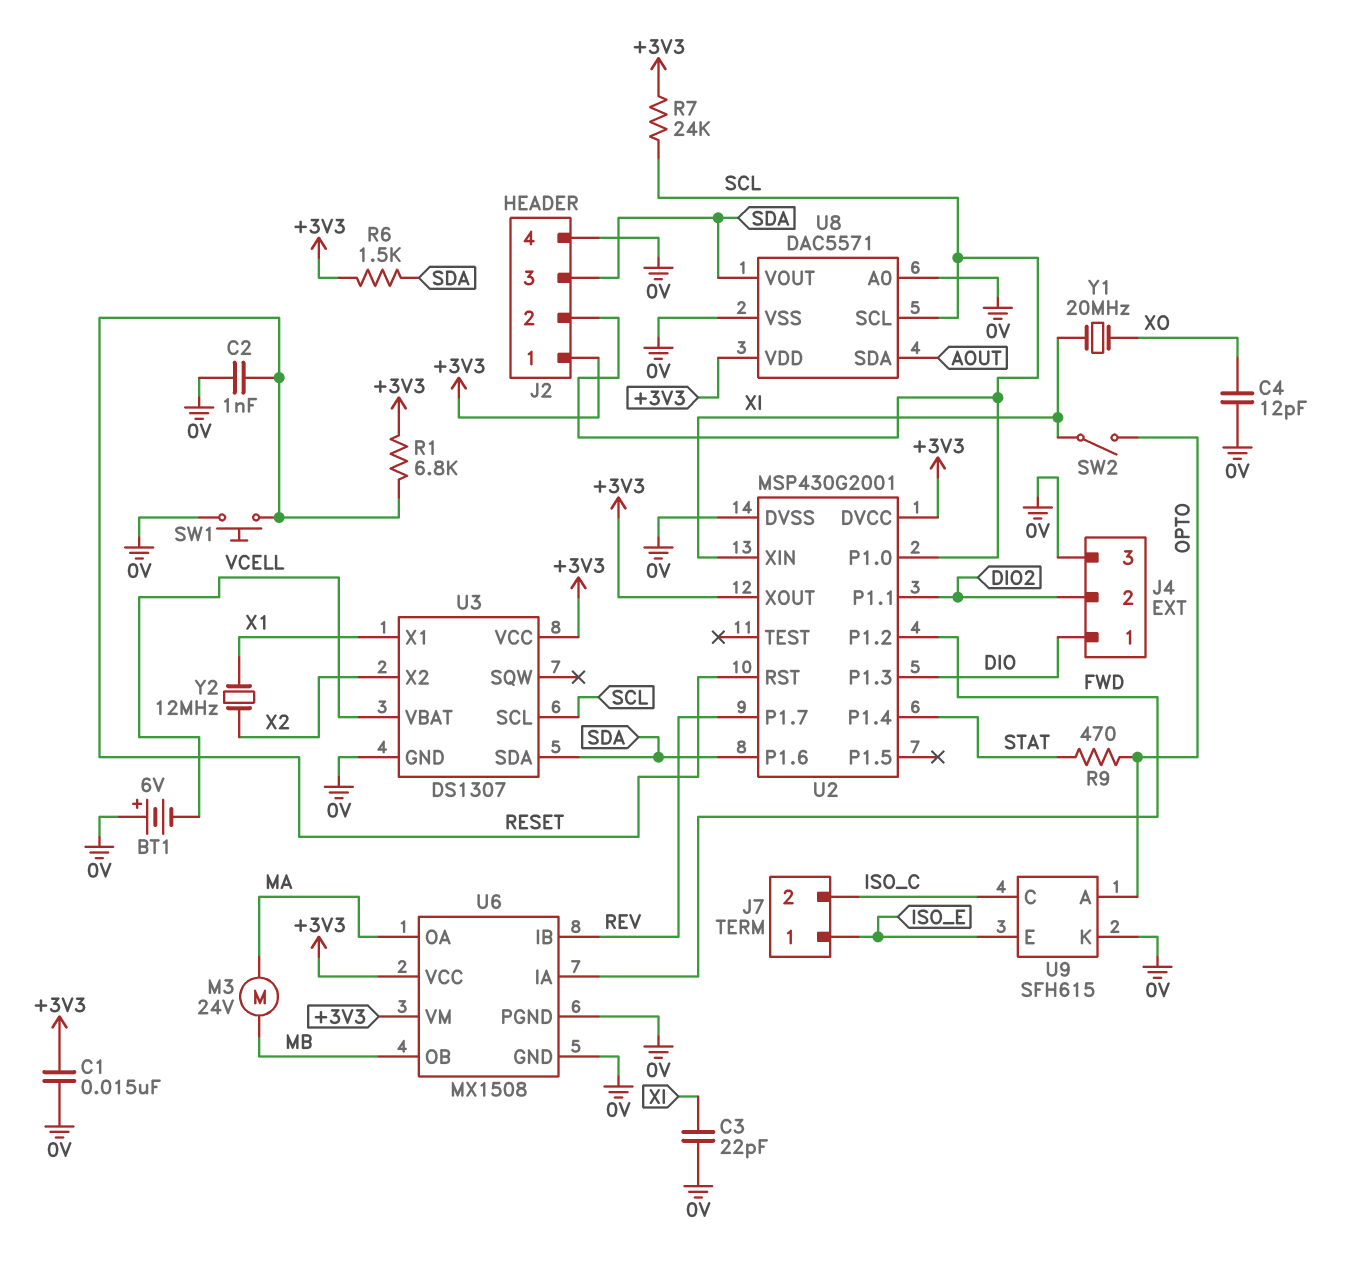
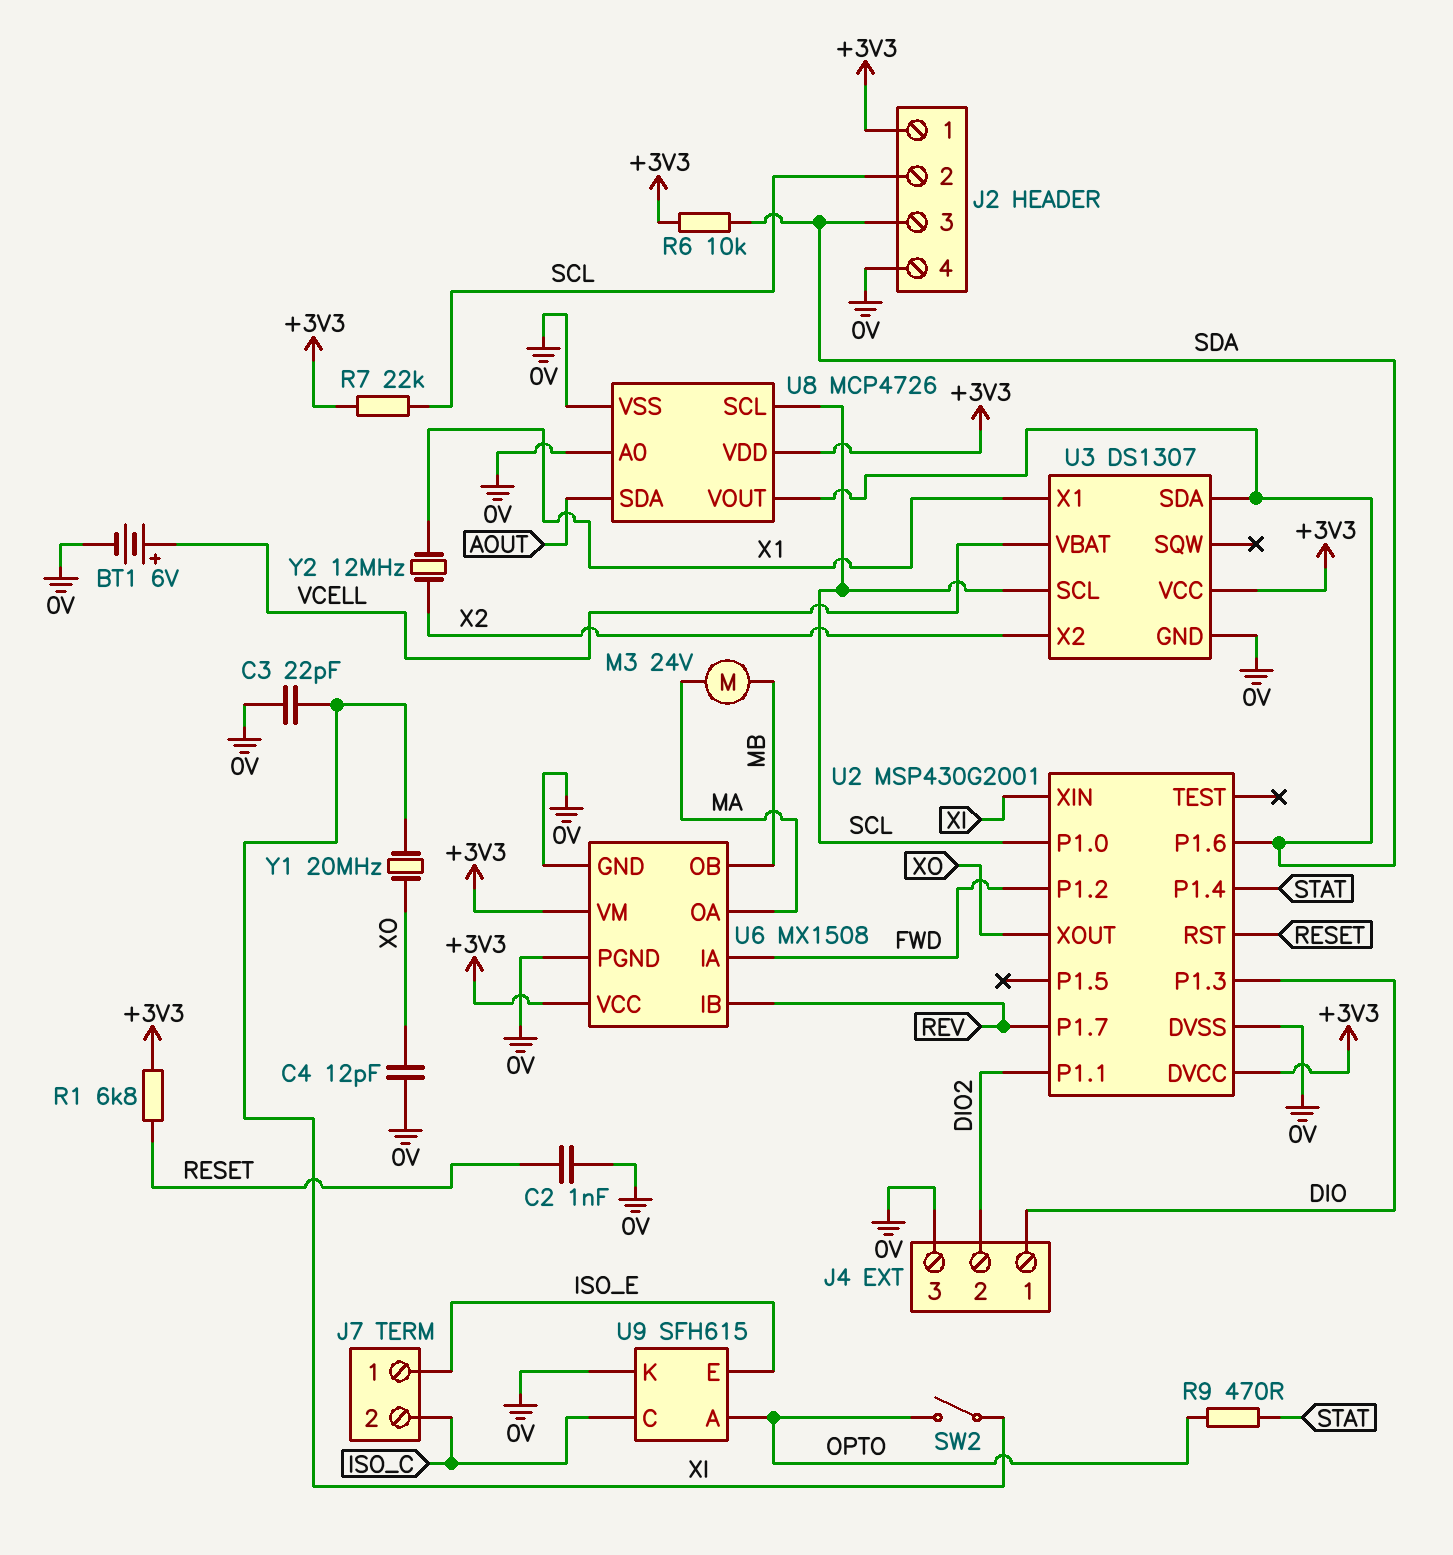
BT1: 6V (plus 0V, minus VCELL) -> 6V (plus VCELL, minus 0V)
C1: 15nF (+3V3, 0V) -> none
R6: 1.5k (+3V3, SDA) -> 10k (+3V3, SDA)
R7: 24k (+3V3, SCL) -> 22k (+3V3, SCL)
SW1: button (0V, RESET) -> none
U2 pin XOUT: +3V3 -> XO
U8: DAC5571 -> MCP4726

